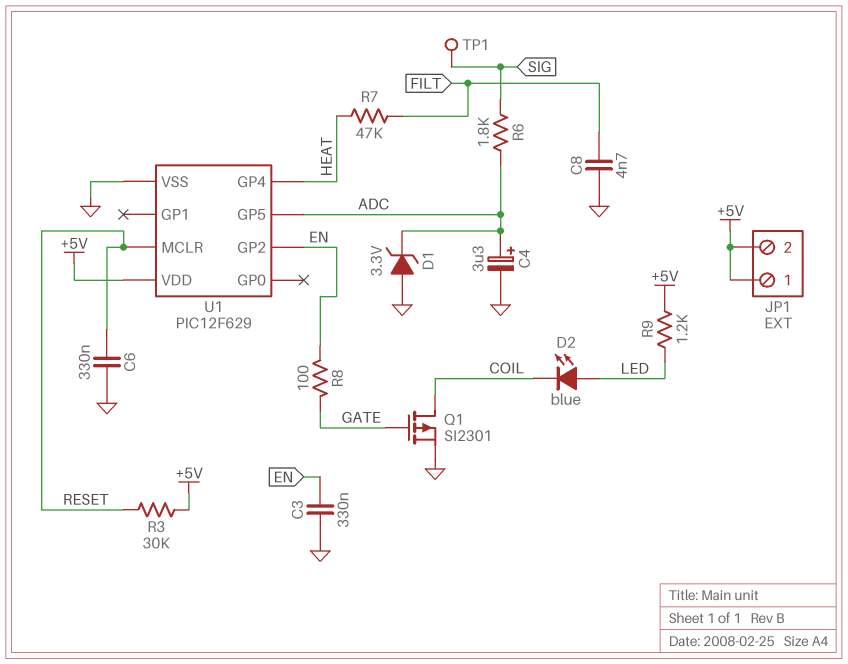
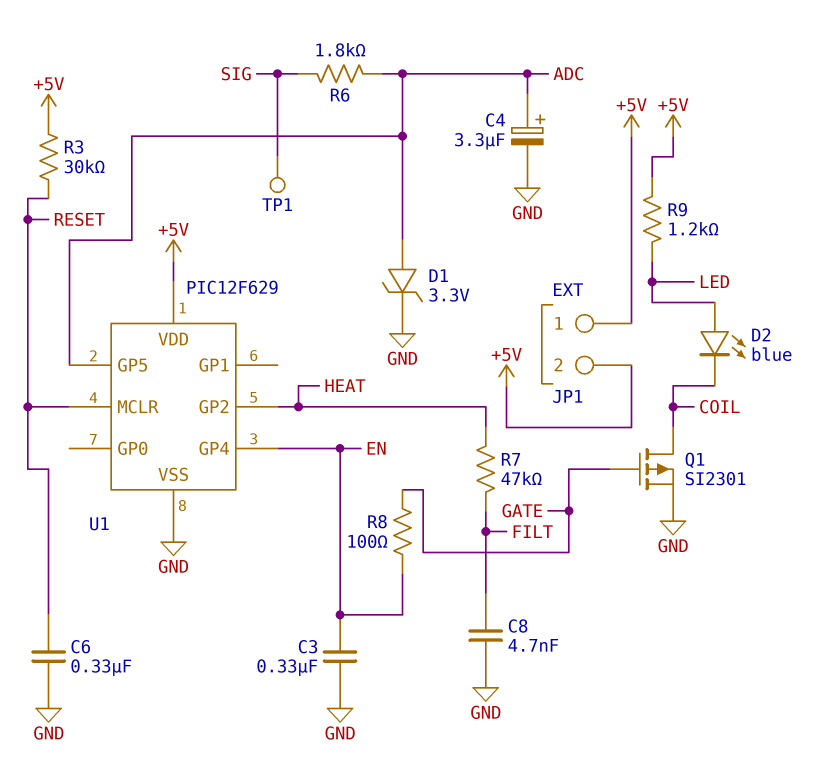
D1: zener 3.3V (A GND, K ADC) -> zener 3.3V (A ADC, K GND)
U1 pin GP2: EN -> HEAT
U1 pin GP4: HEAT -> EN

